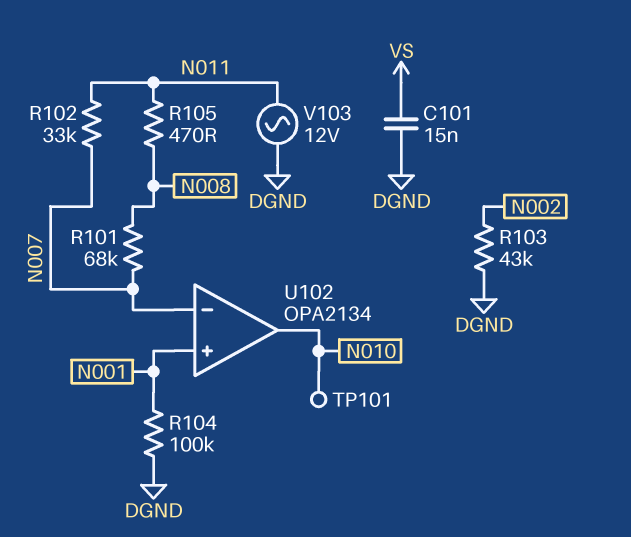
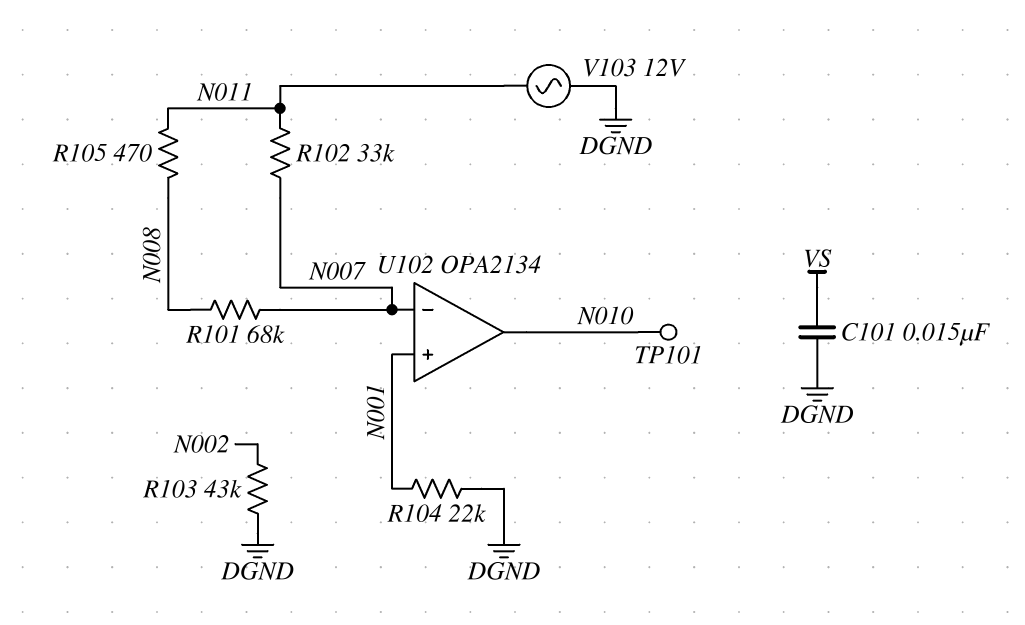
R104: 100k (DGND, N001) -> 22k (DGND, N001)

